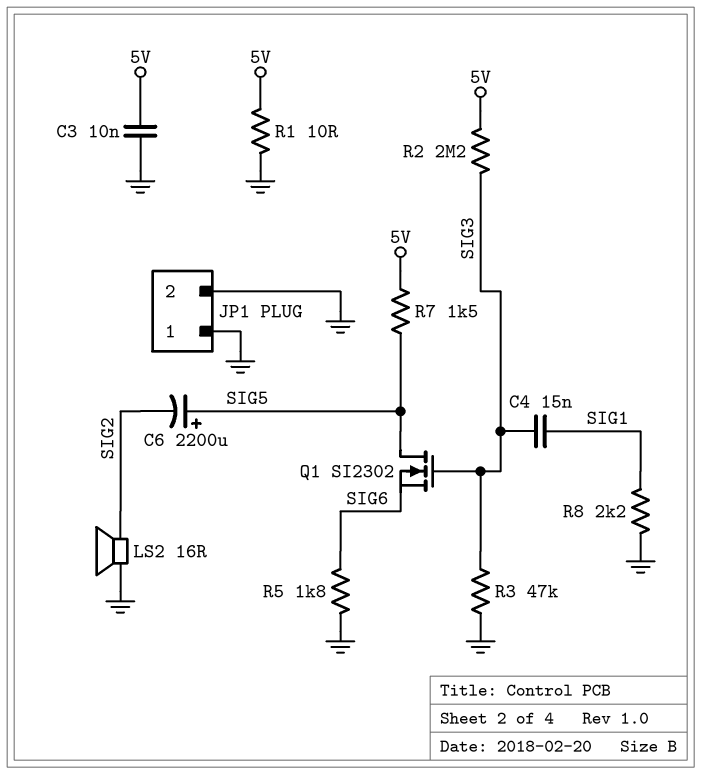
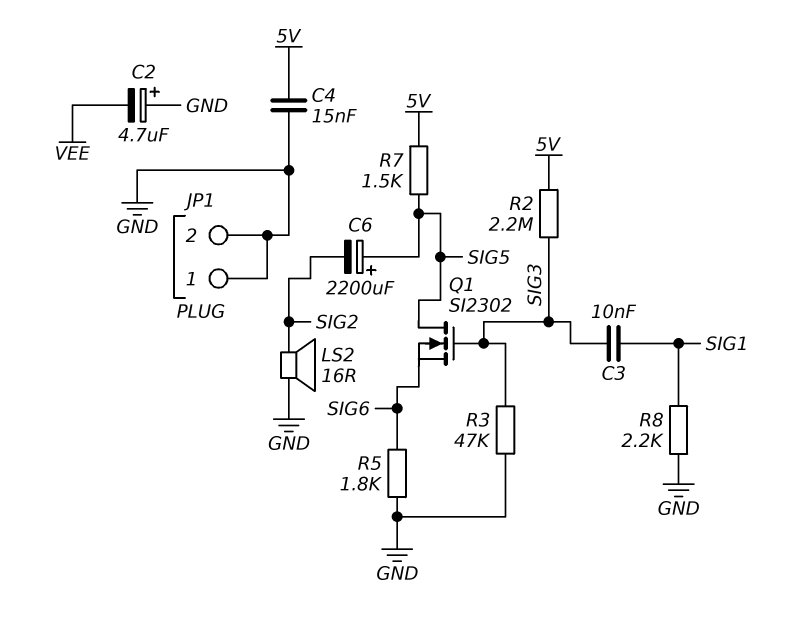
C2: none -> 4.7uF (plus GND, minus VEE)
C3: 10nF (5V, GND) -> 10nF (SIG1, SIG3)
C4: 15nF (SIG1, SIG3) -> 15nF (5V, GND)
R1: 10 (5V, GND) -> none

